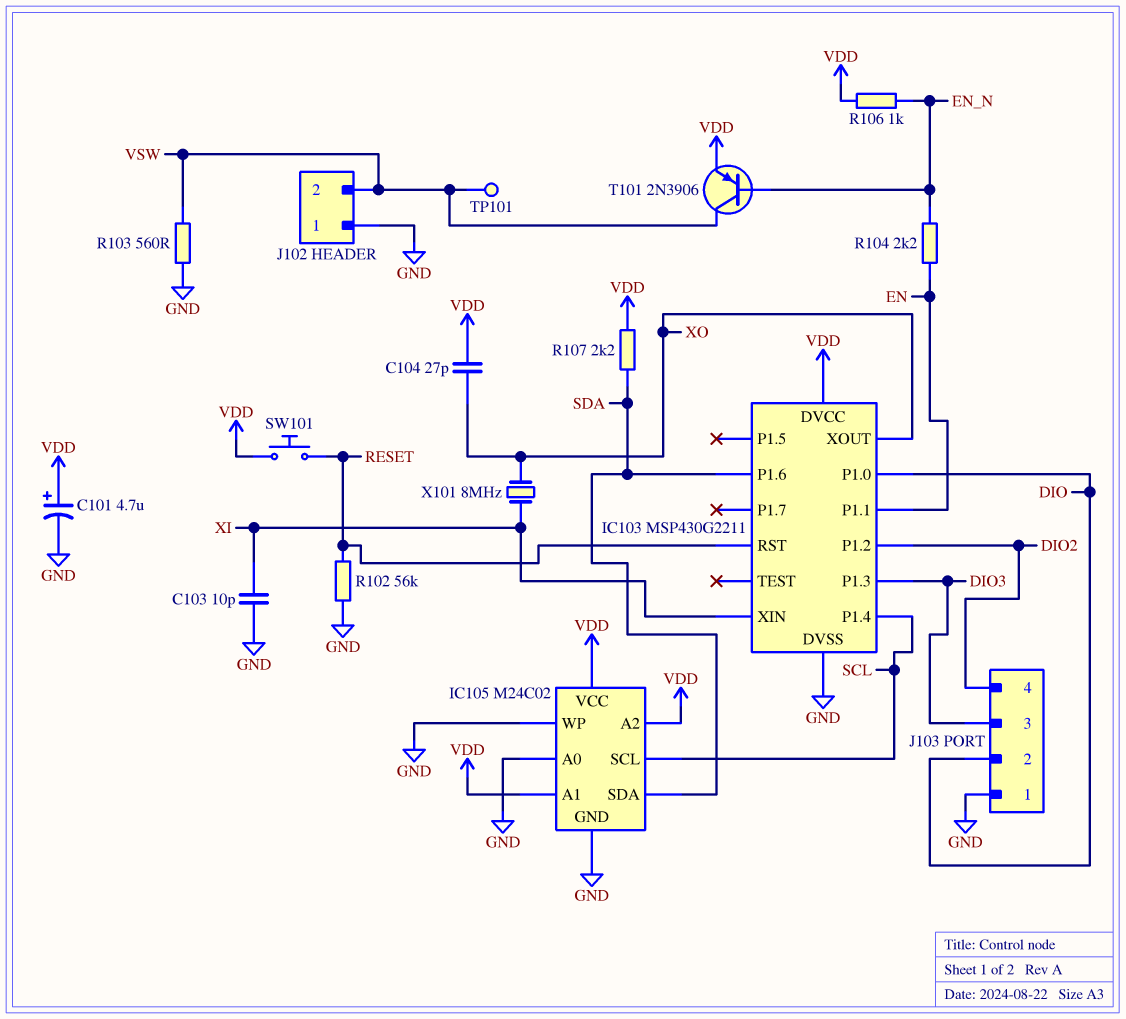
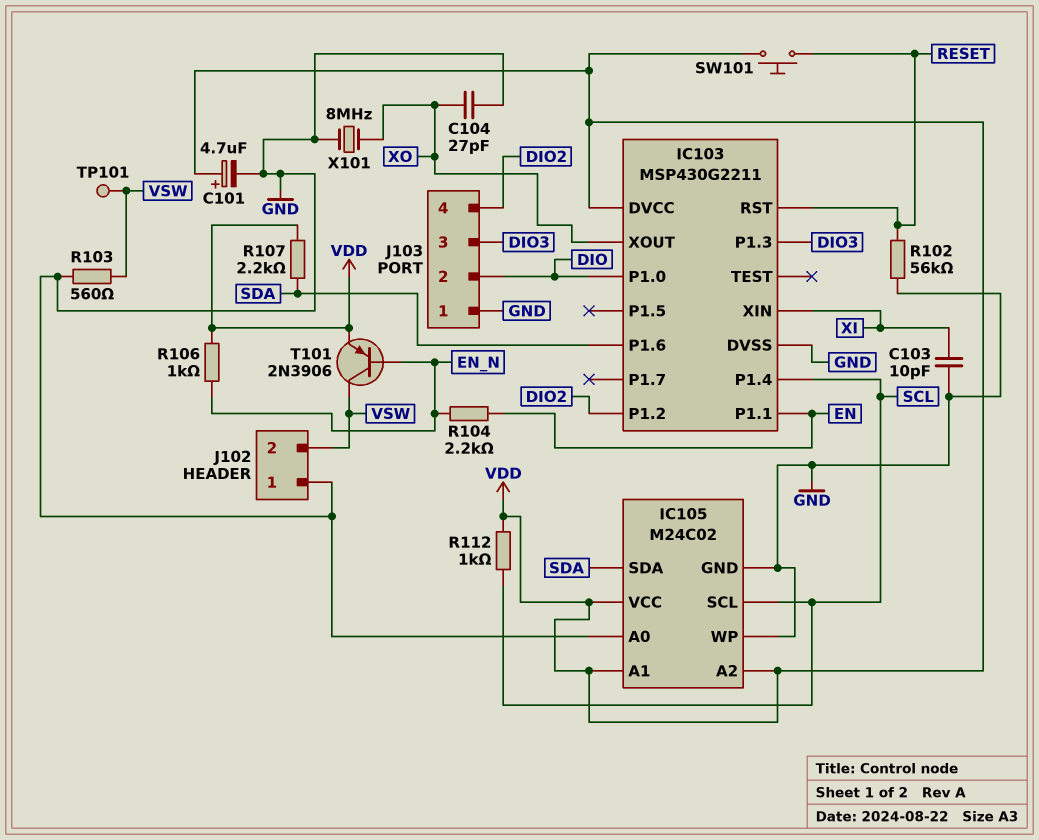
C104: 27pF (VDD, XO) -> 27pF (GND, XO)
R112: none -> 1k (SCL, VDD)
X101: 8MHz (XI, XO) -> 8MHz (GND, XO)

